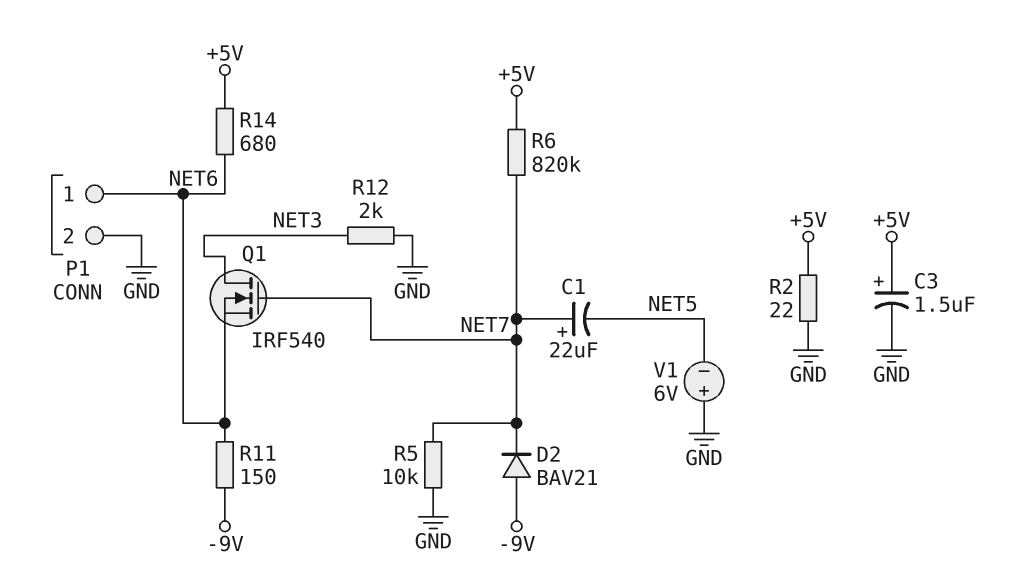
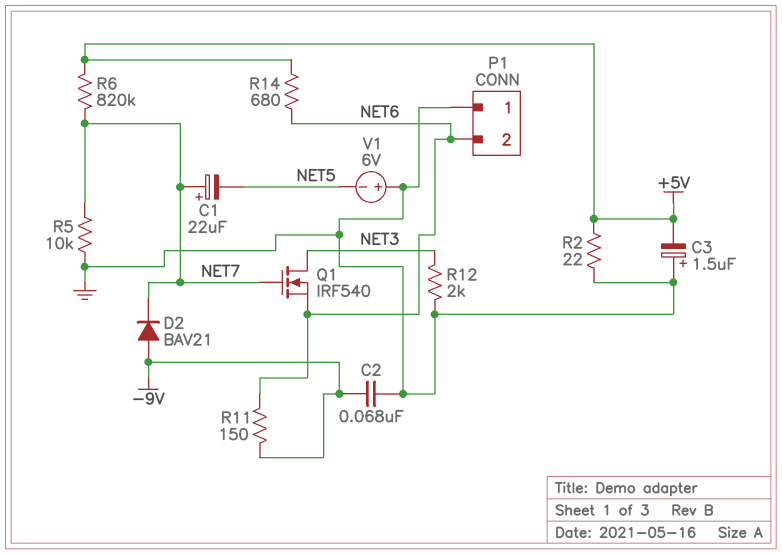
C2: none -> 68nF (-9V, GND)
C3: 1.5uF (plus +5V, minus GND) -> 1.5uF (plus GND, minus +5V)
P1 pin 1: NET6 -> GND
P1 pin 2: GND -> NET6

